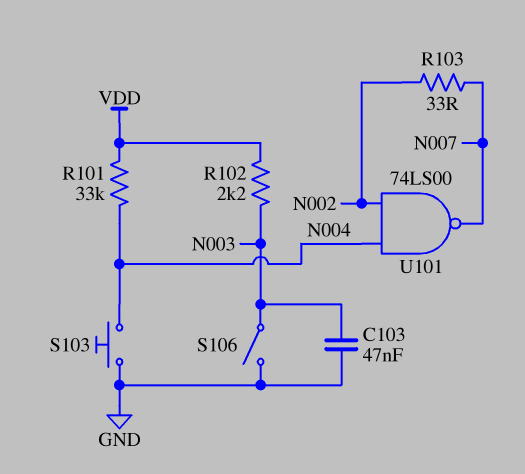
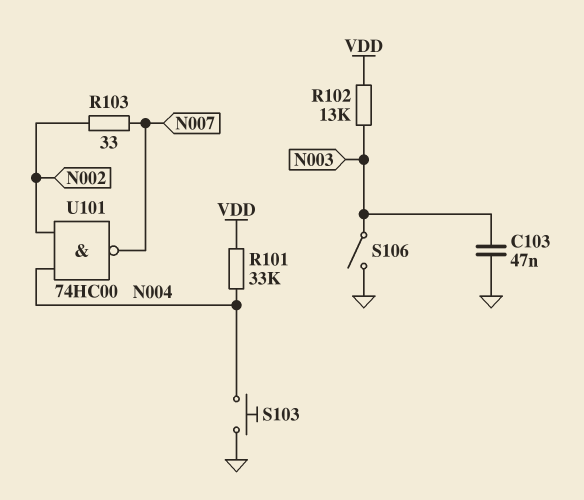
R102: 2.2k (N003, VDD) -> 13k (N003, VDD)
U101: NAND 74LS00 (in N002, in N004, out N007) -> NAND 74HC00 (in N002, in N004, out N007)

